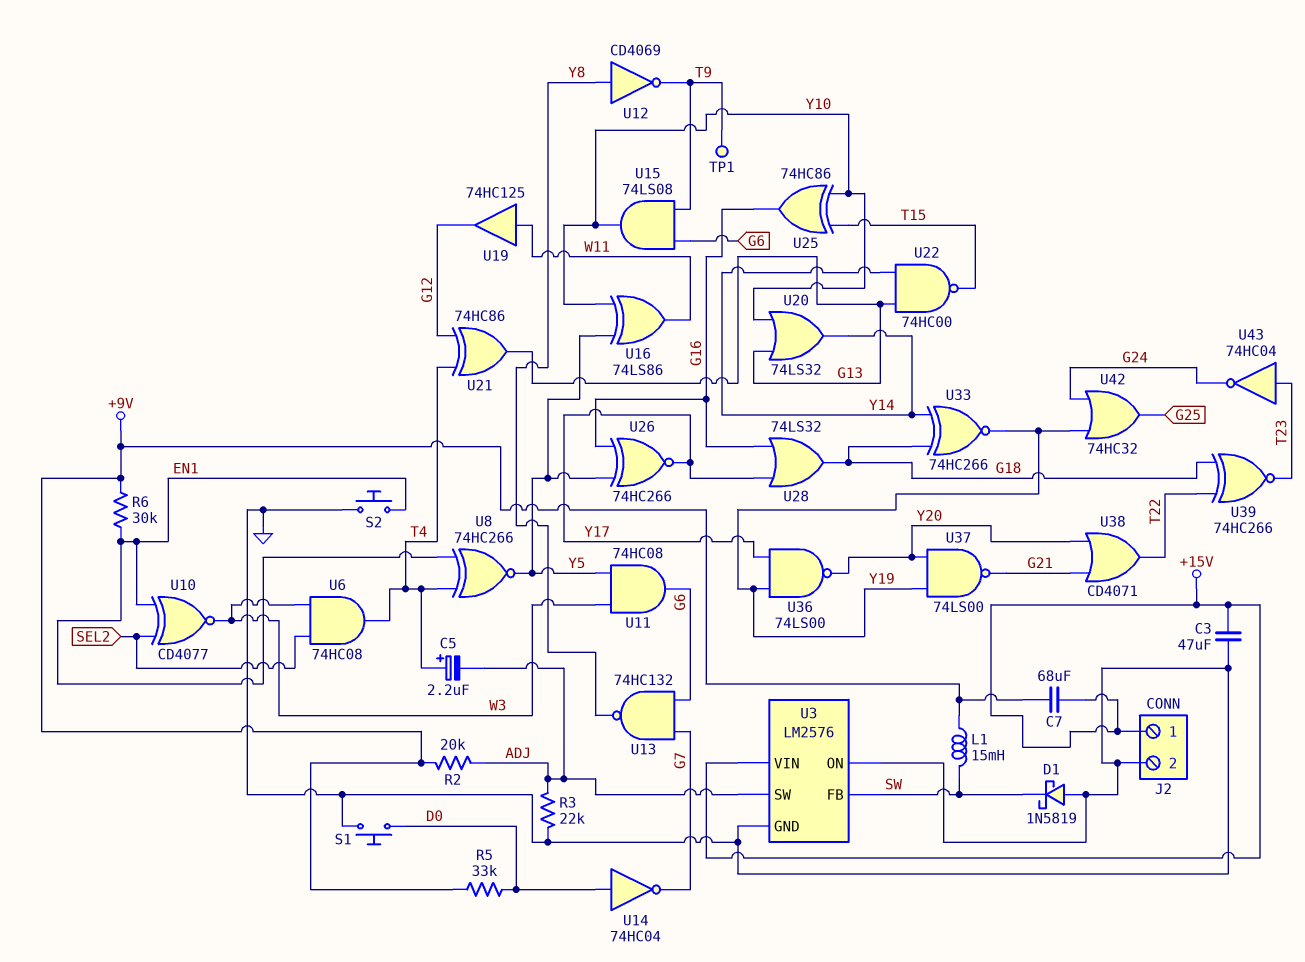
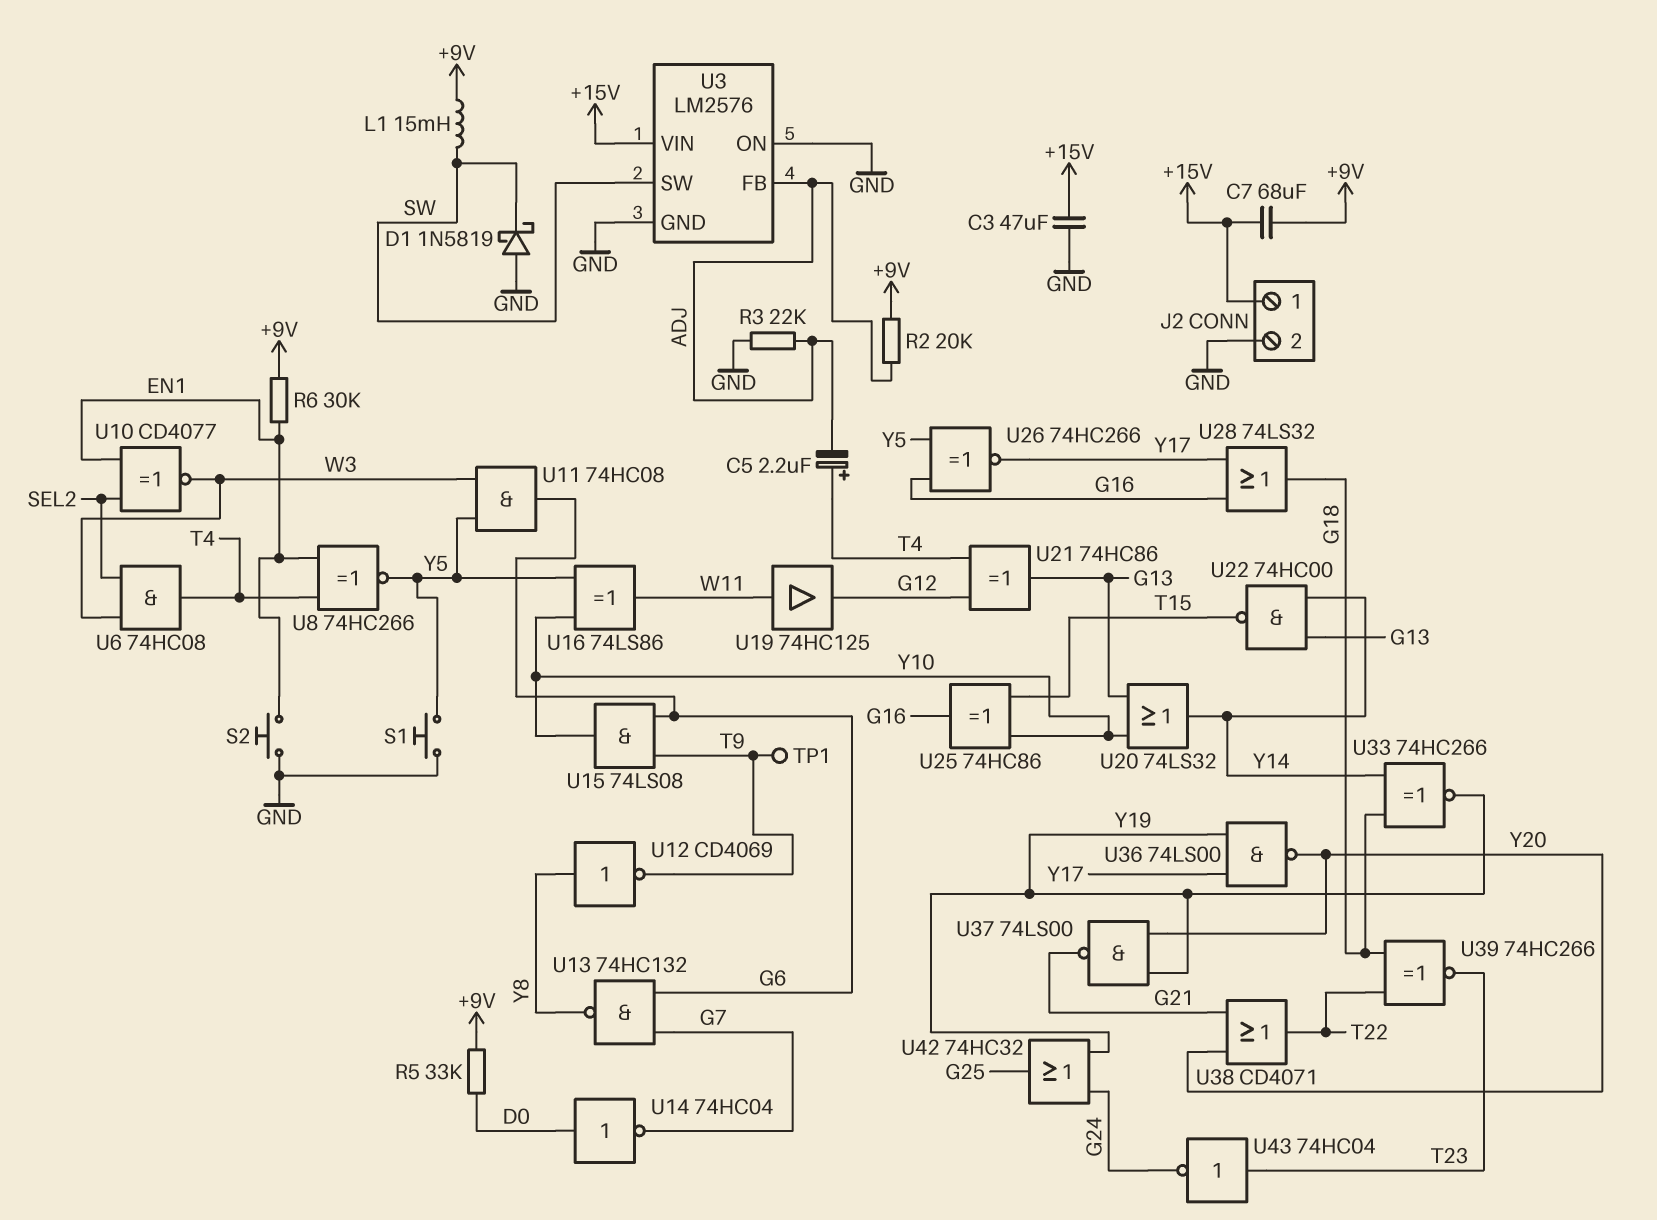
S1: button (D0, GND) -> button (GND, Y5)
U3 pin FB: SW -> ADJ
U3 pin SW: ADJ -> SW

